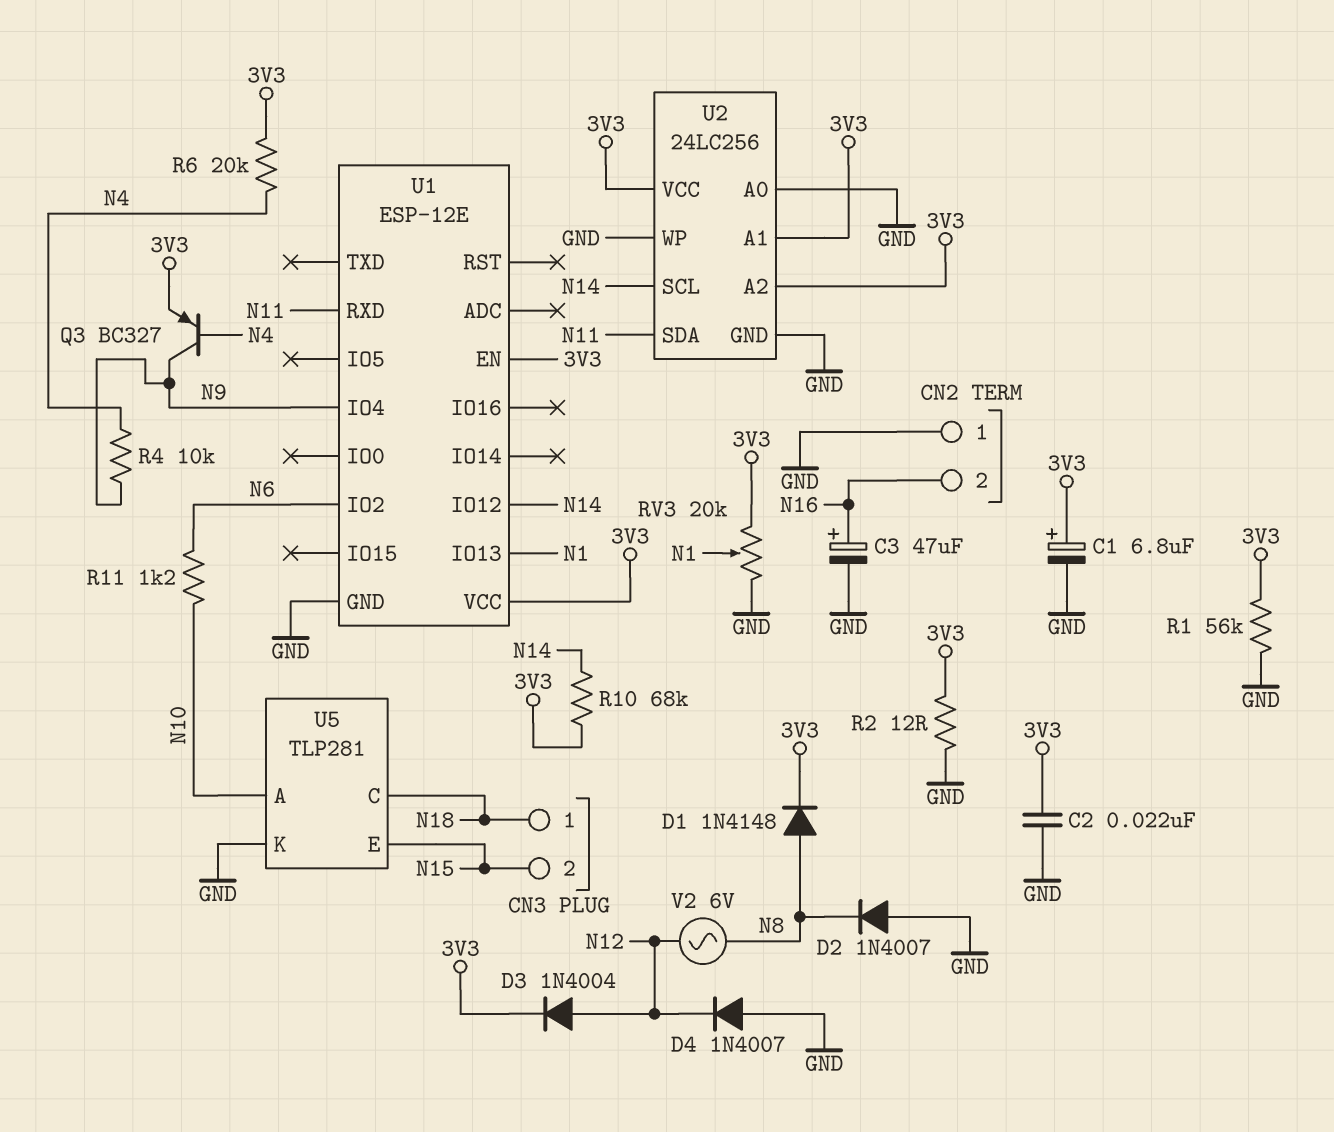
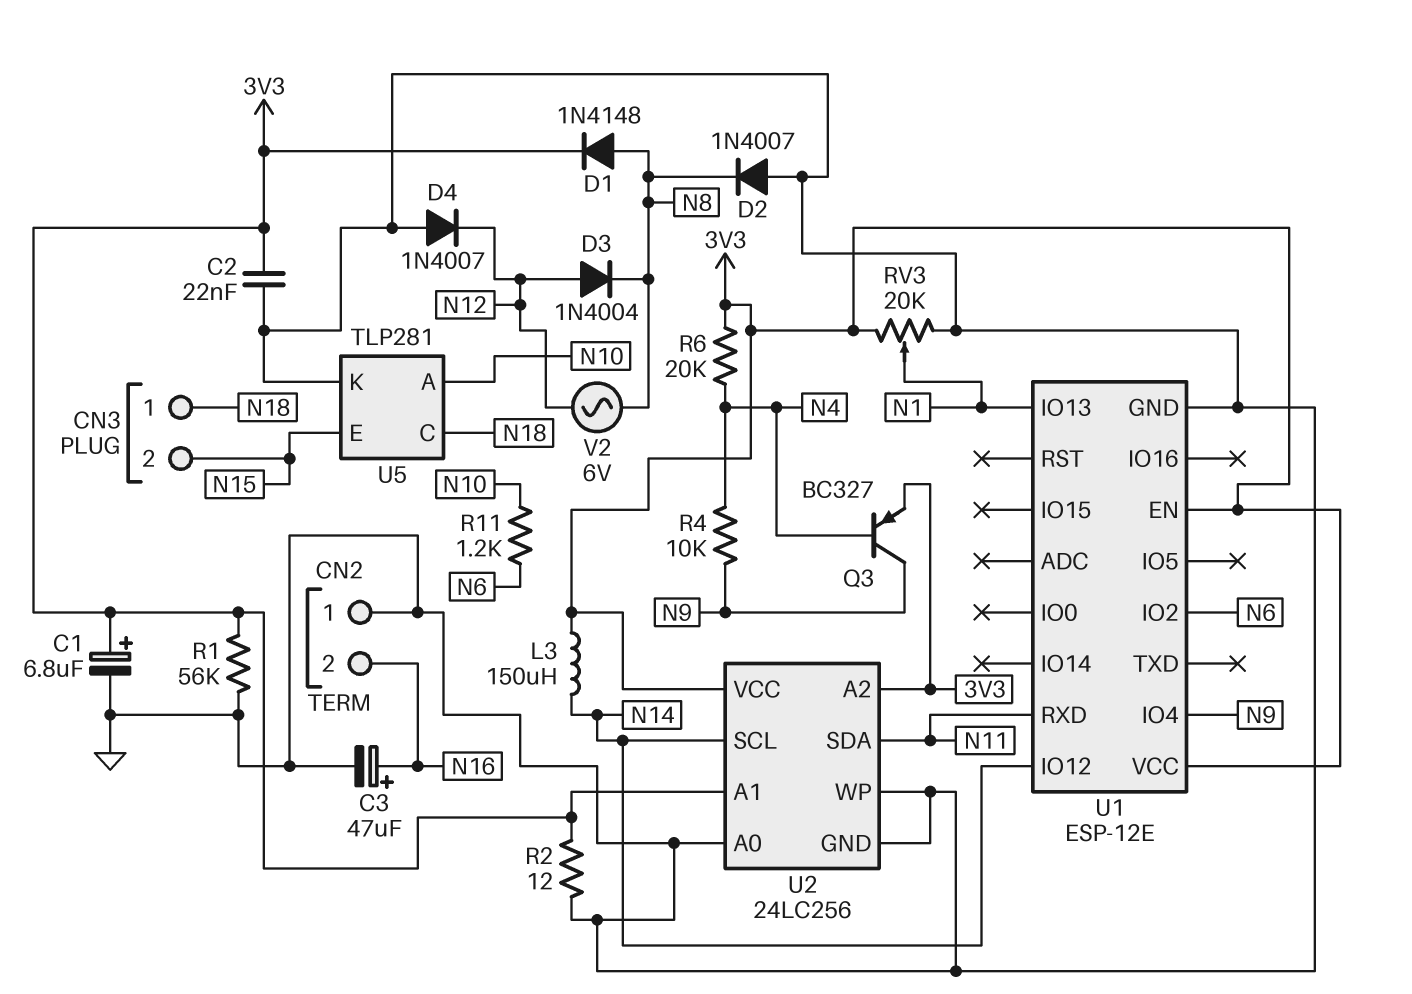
D3: diode 1N4004 (A N12, K 3V3) -> diode 1N4004 (A N12, K N8)
L3: none -> 150uH (3V3, N14)
R10: 68k (3V3, N14) -> none

